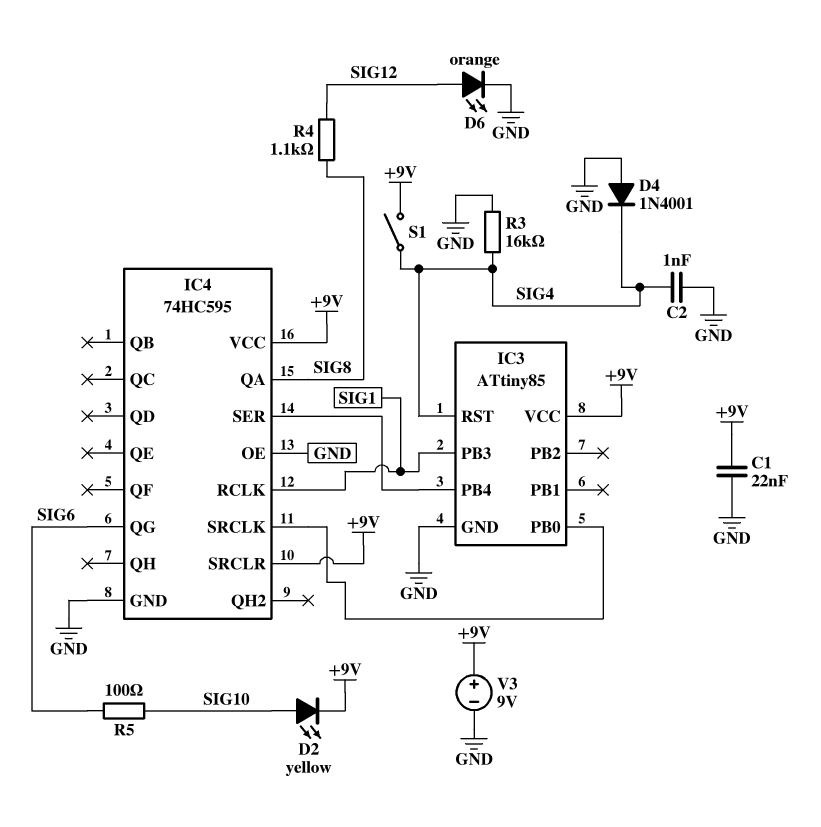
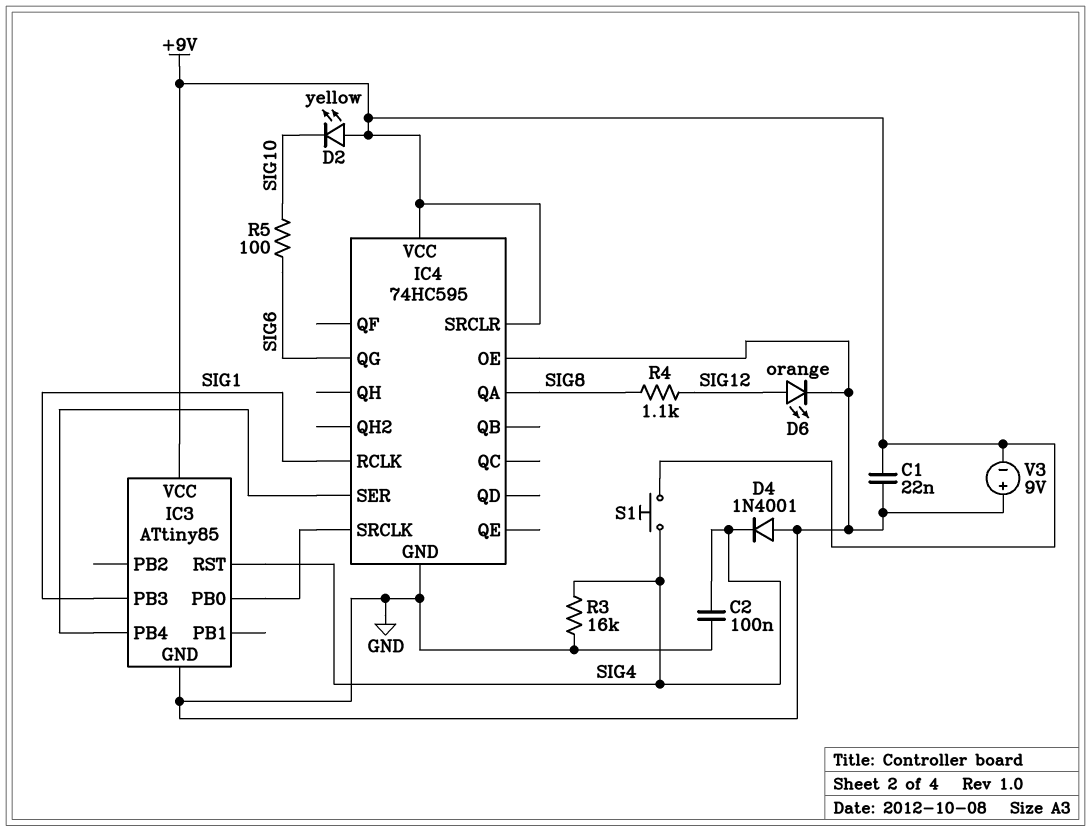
C2: 1nF (GND, SIG4) -> 100nF (GND, SIG4)
D2: LED yellow (A SIG10, K +9V) -> LED yellow (A +9V, K SIG10)
S1: switch (+9V, SIG4) -> button (+9V, SIG4)
V3: 9V (plus +9V, minus GND) -> 9V (plus GND, minus +9V)

